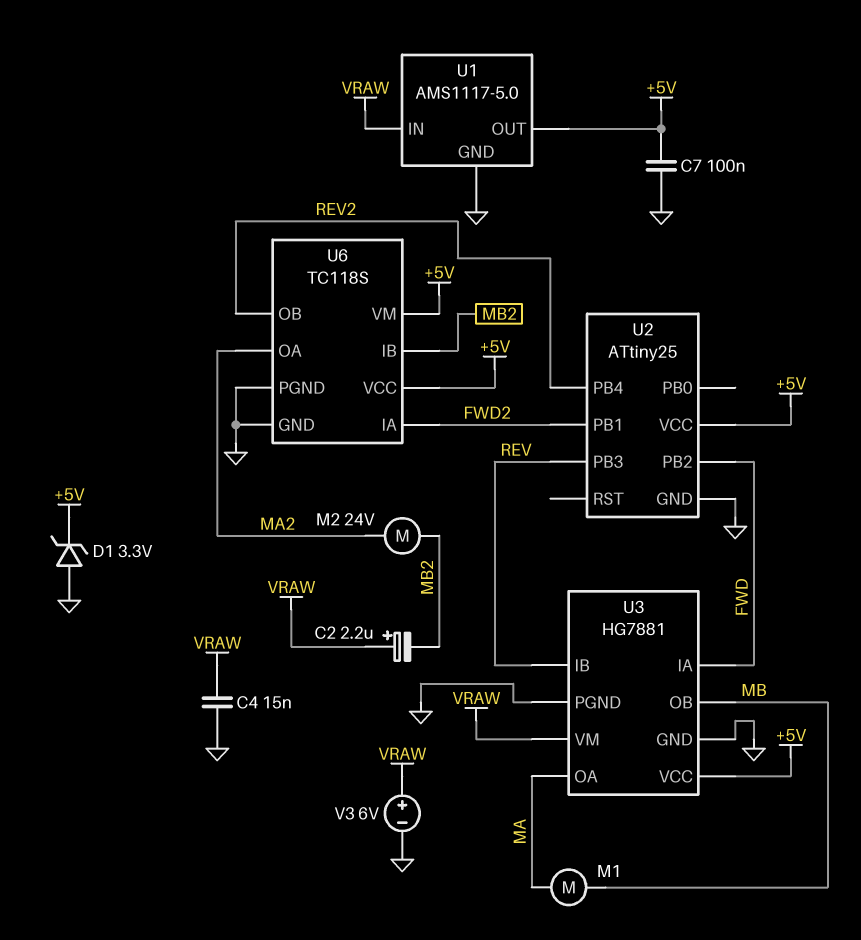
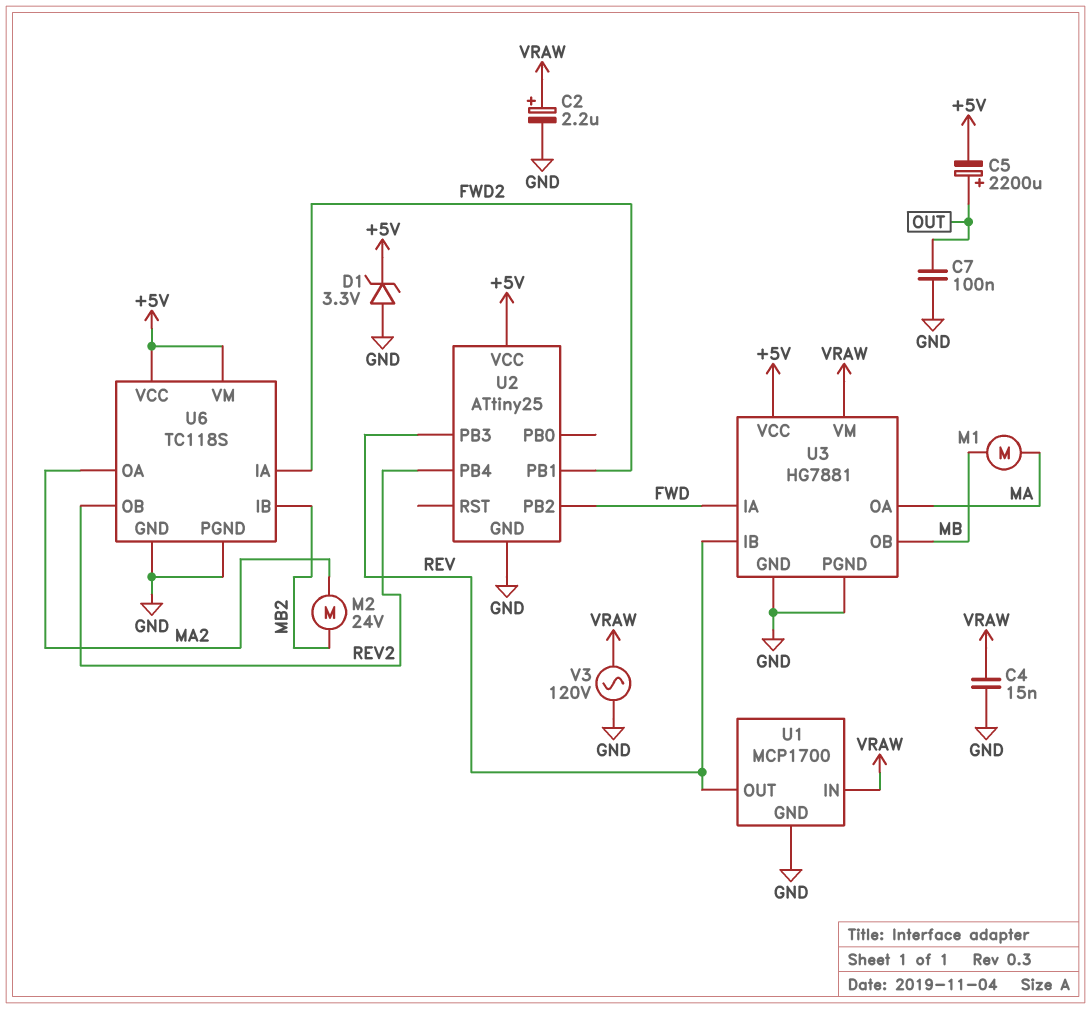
C2: 2.2uF (plus VRAW, minus MB2) -> 2.2uF (plus VRAW, minus GND)
C5: none -> 2200uF (plus OUT, minus +5V)
C7: 100nF (+5V, GND) -> 100nF (GND, OUT)
U1: AMS1117-5.0 -> MCP1700
U1 pin OUT: +5V -> REV
V3: 6V (plus VRAW, minus GND) -> AC 120V (GND, VRAW)

